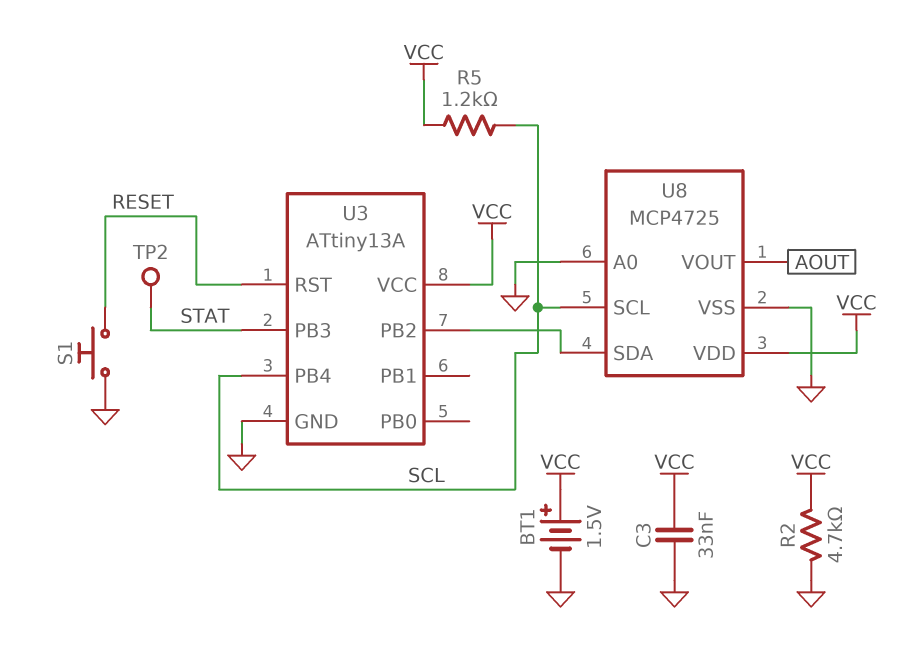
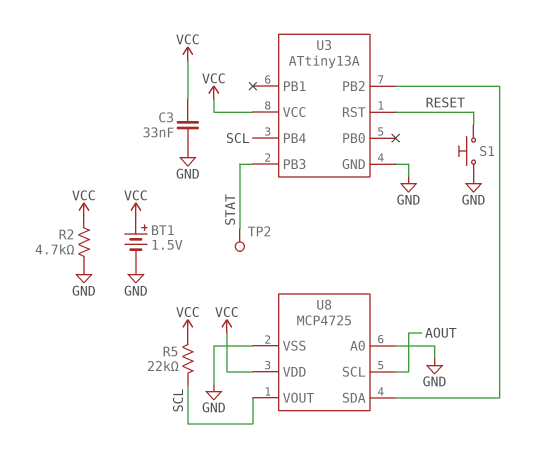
R5: 1.2k (SCL, VCC) -> 22k (SCL, VCC)
U8 pin SCL: SCL -> AOUT
U8 pin VOUT: AOUT -> SCL

